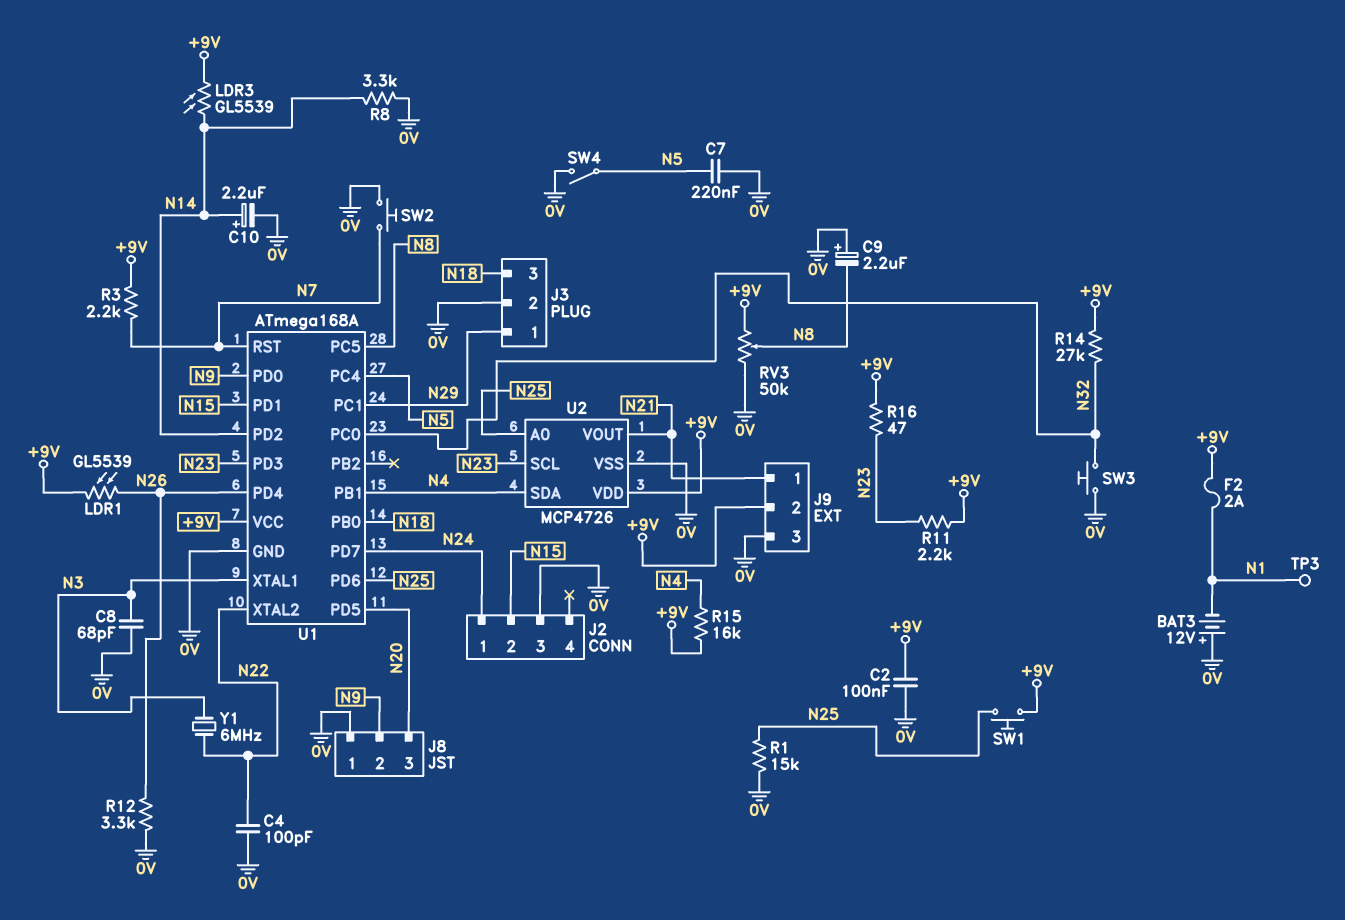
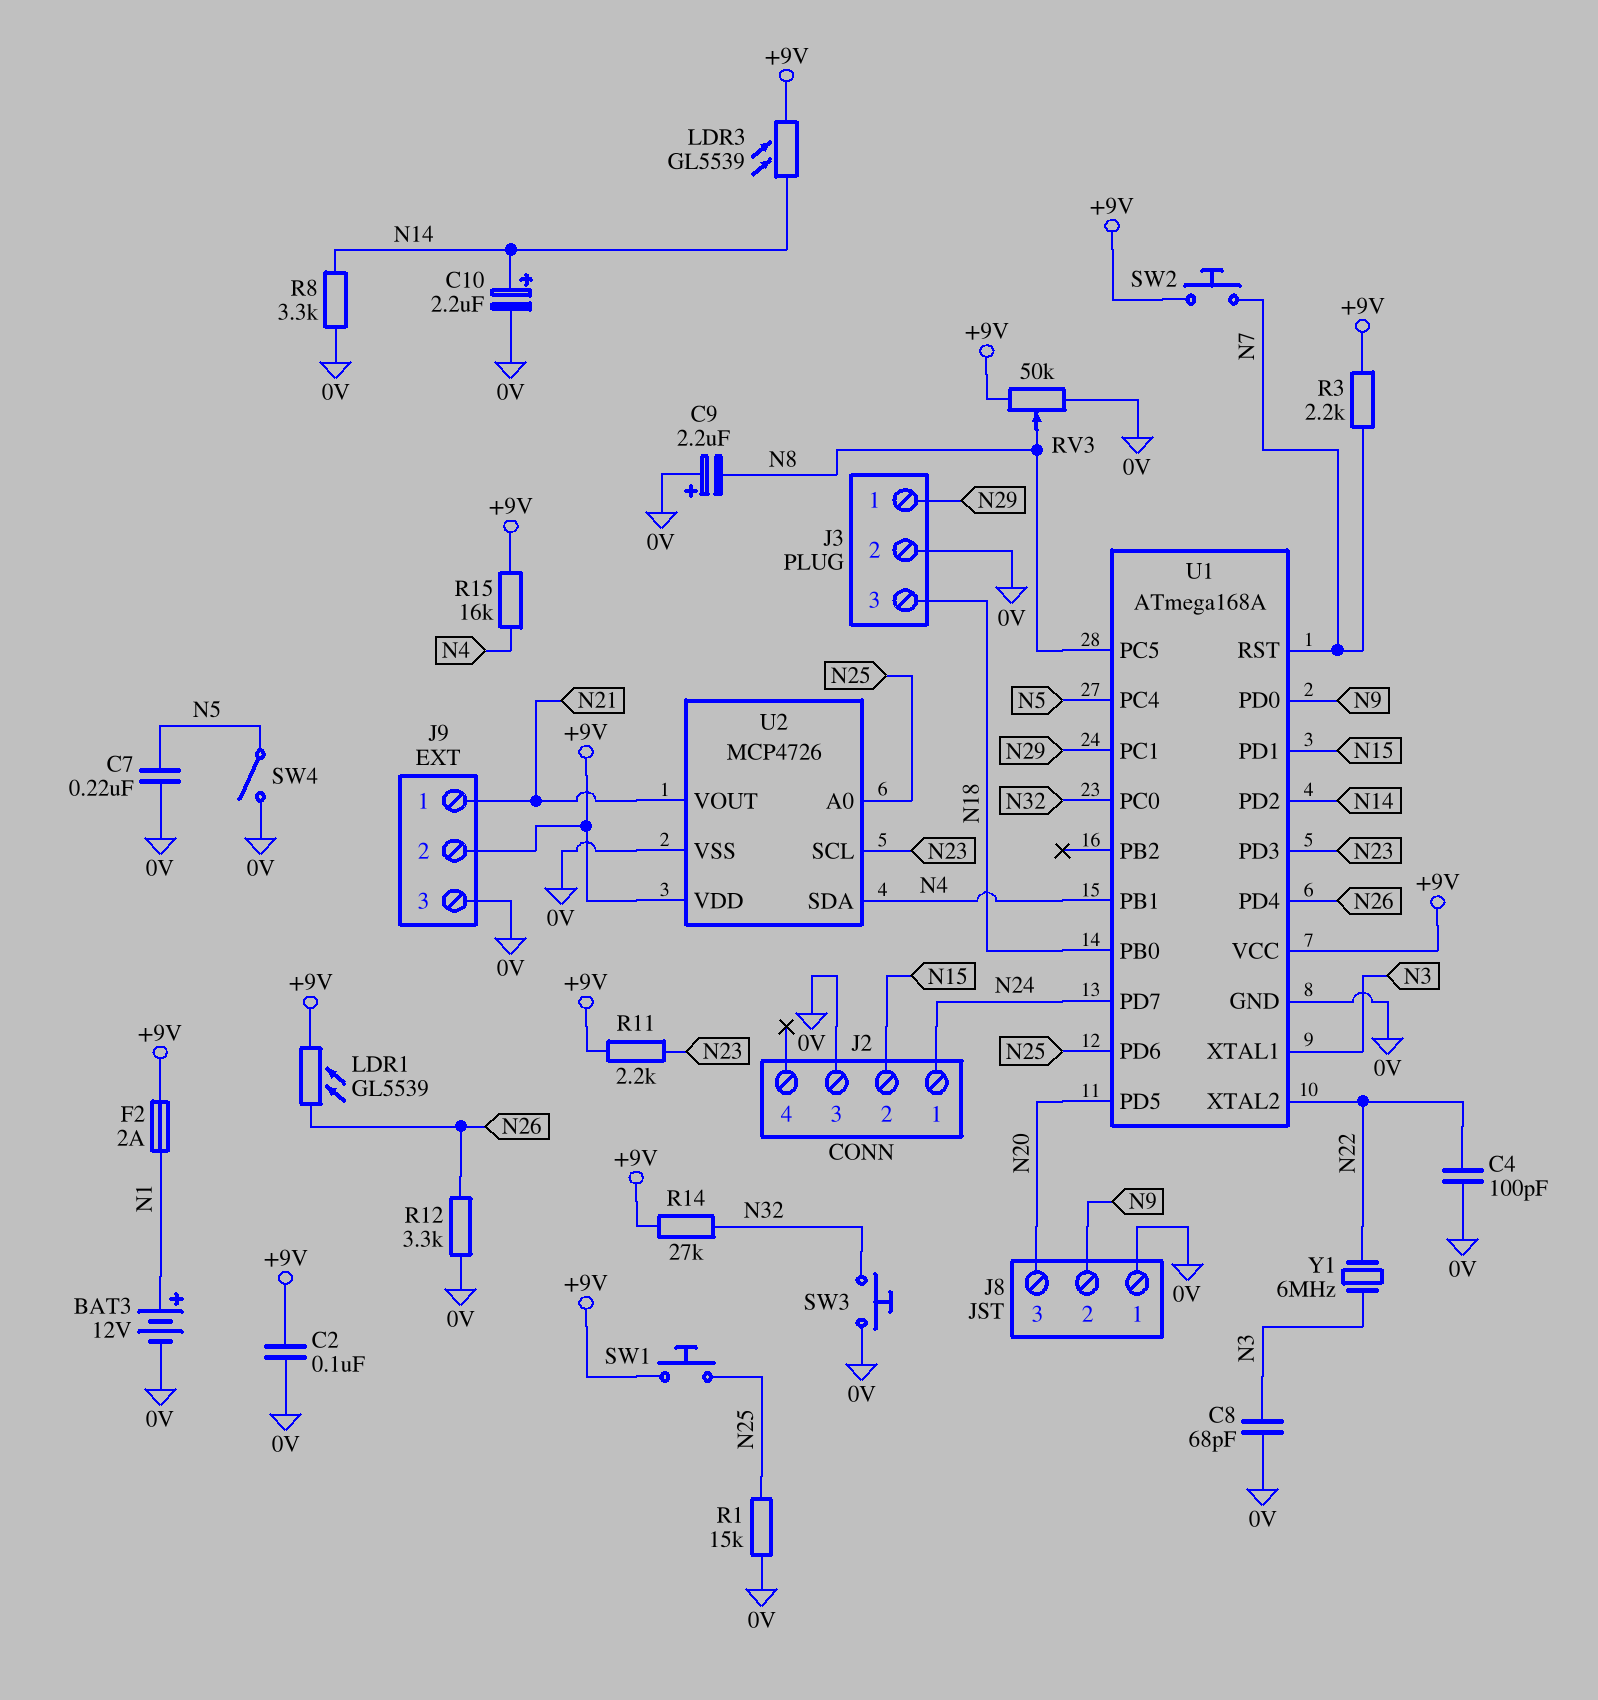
BAT3: 12V (plus 0V, minus N1) -> 12V (plus N1, minus 0V)
R16: 47 (+9V, N23) -> none
SW2: button (0V, N7) -> button (+9V, N7)
TP3: test point (N1) -> none

